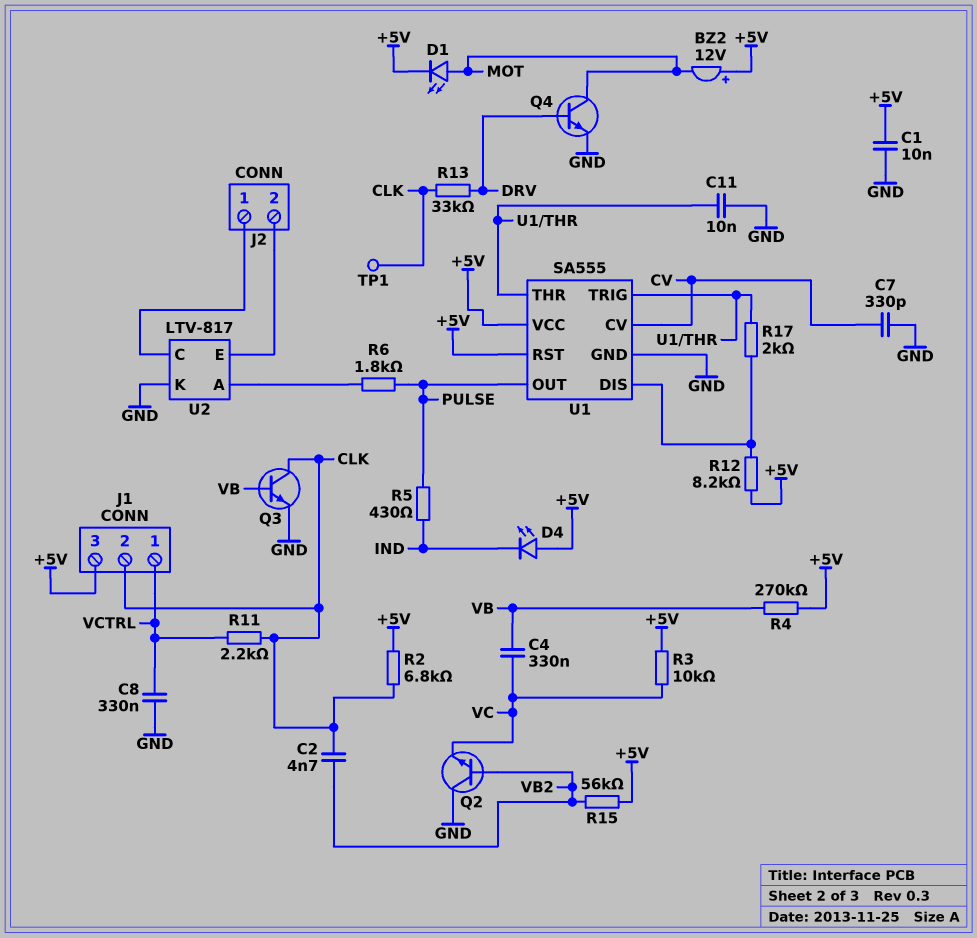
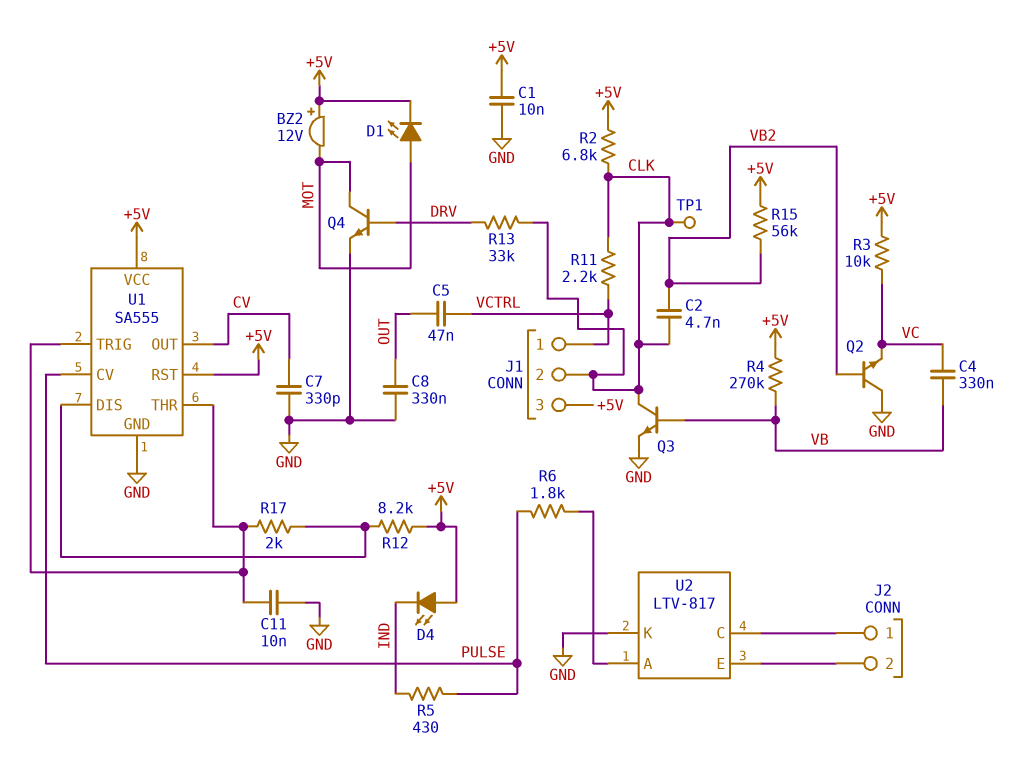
C5: none -> 47nF (OUT, VCTRL)
C8: 330nF (GND, VCTRL) -> 330nF (GND, OUT)
U1 pin CV: CV -> PULSE
U1 pin OUT: PULSE -> CV

